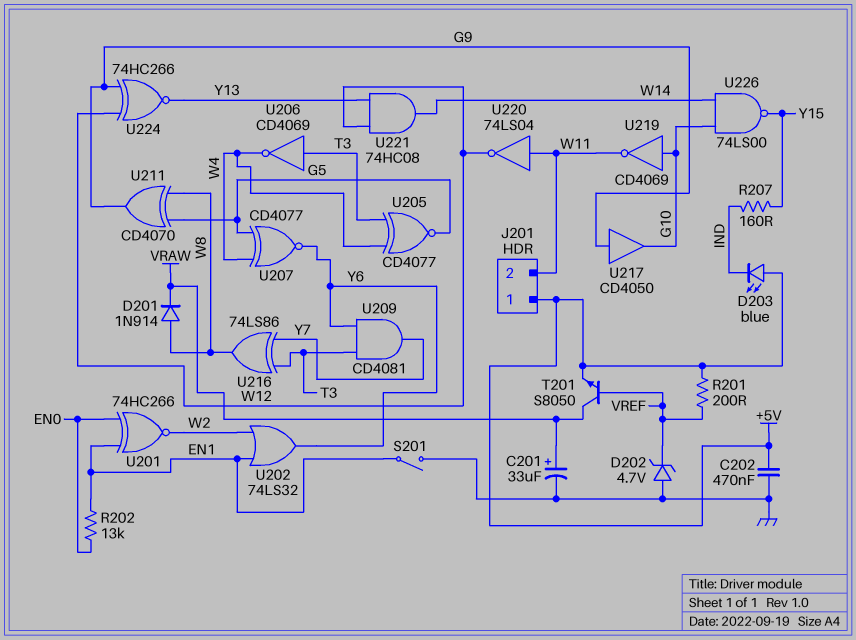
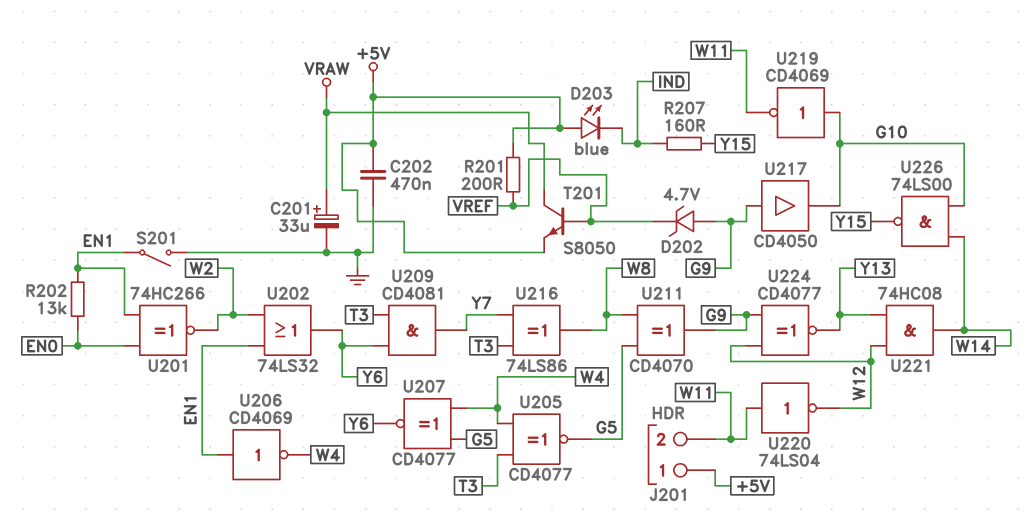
D201: diode 1N914 (A W8, K VRAW) -> none
D202: zener 4.7V (A GND, K VREF) -> zener 4.7V (A G9, K VREF)
U206: NOT CD4069 (in T3, out W4) -> NOT CD4069 (in EN1, out W4)
U224: XNOR 74HC266 (in G9, in W12, out Y13) -> XNOR CD4077 (in G9, in W12, out Y13)

